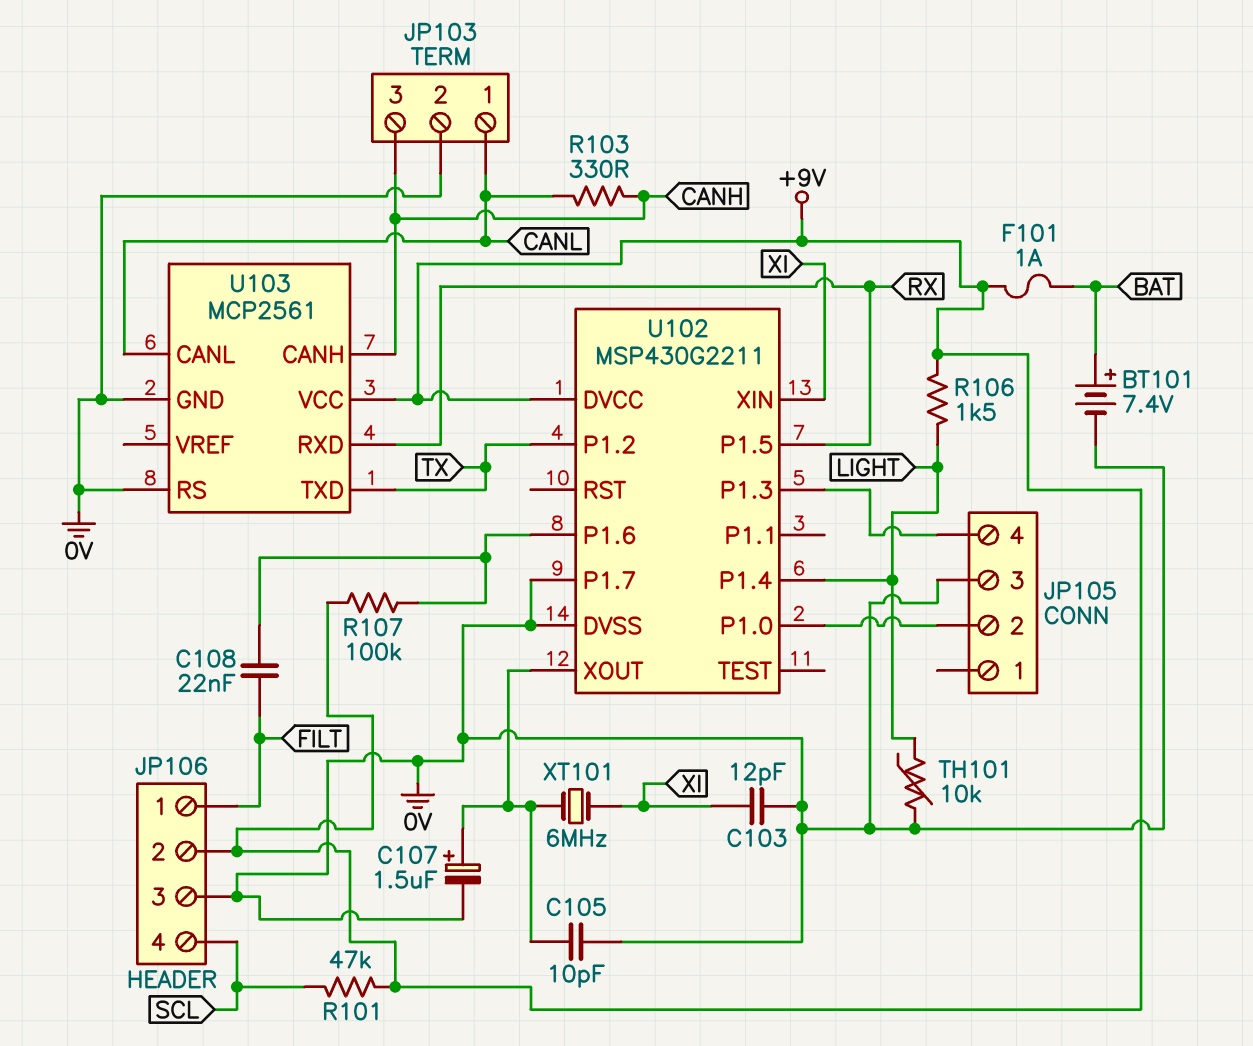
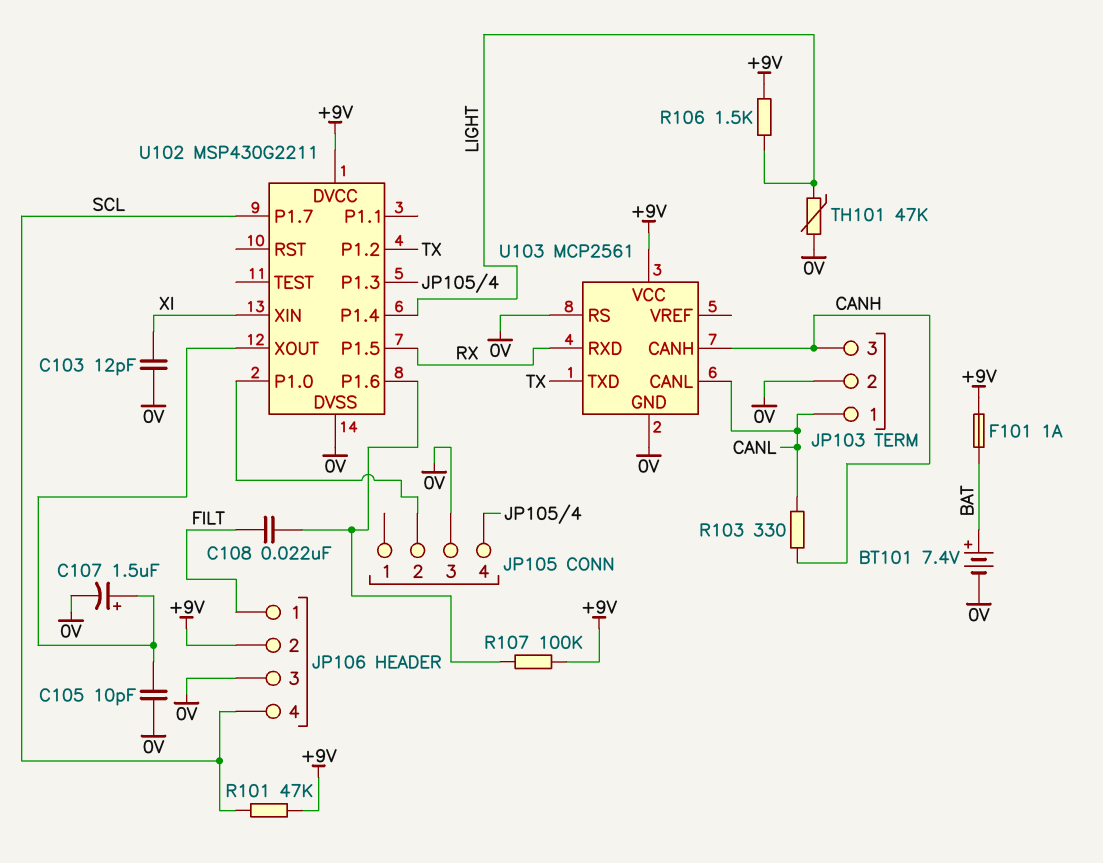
TH101: 10k (0V, LIGHT) -> 47k (0V, LIGHT)
U102 pin P1.7: 0V -> SCL
XT101: 6MHz (U102/XOUT, XI) -> none

